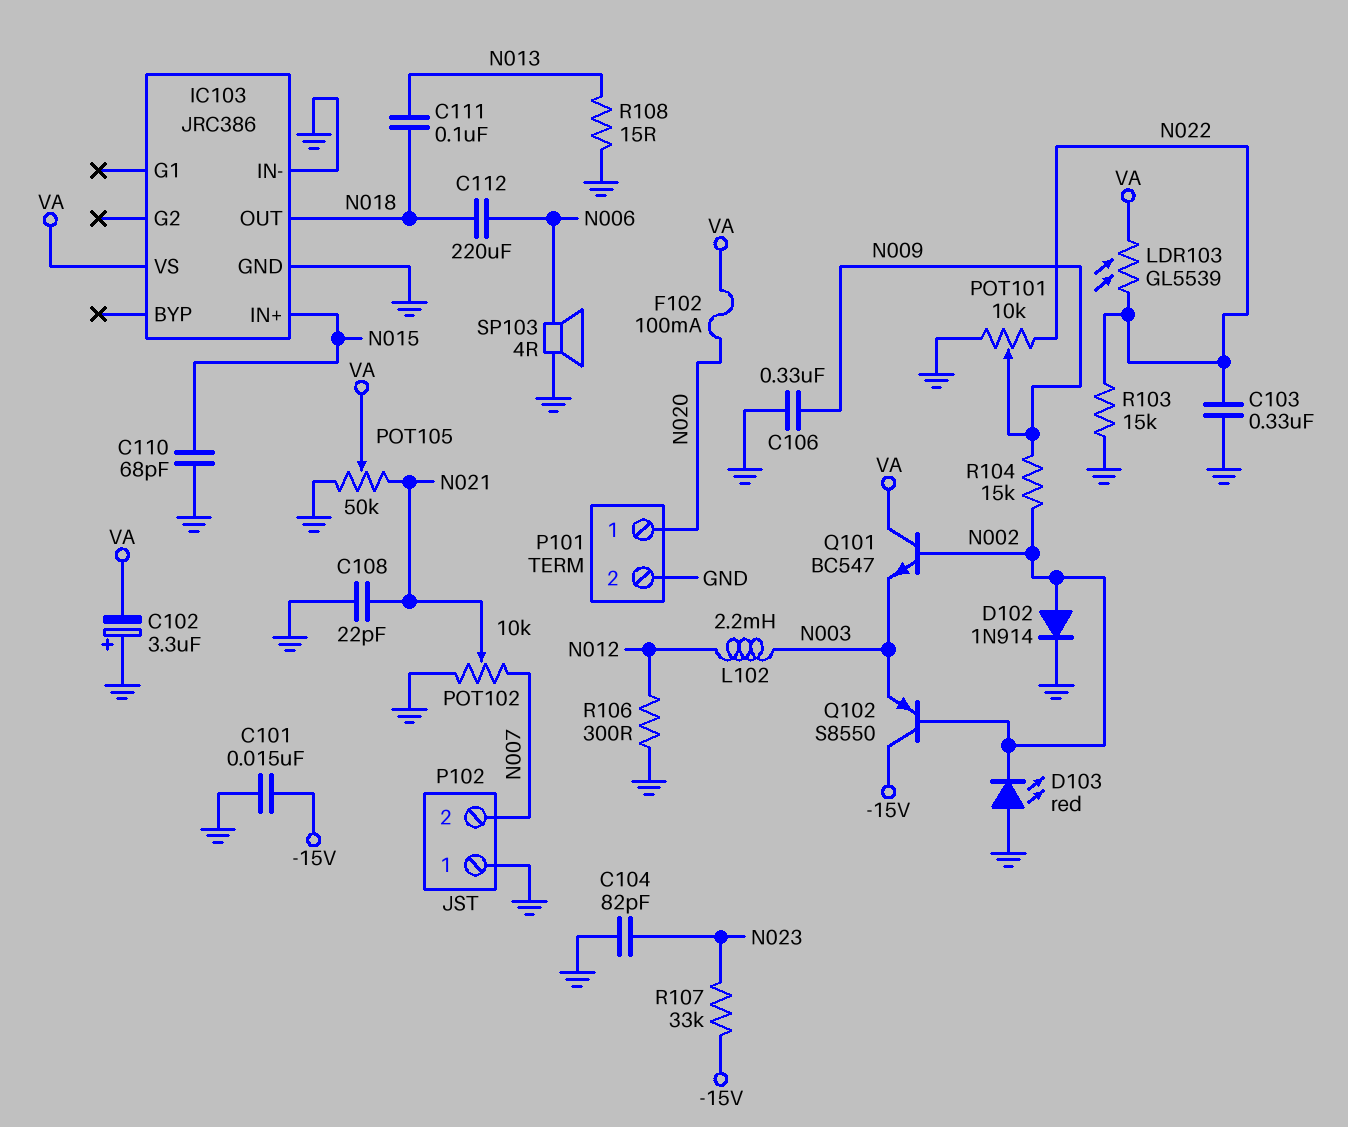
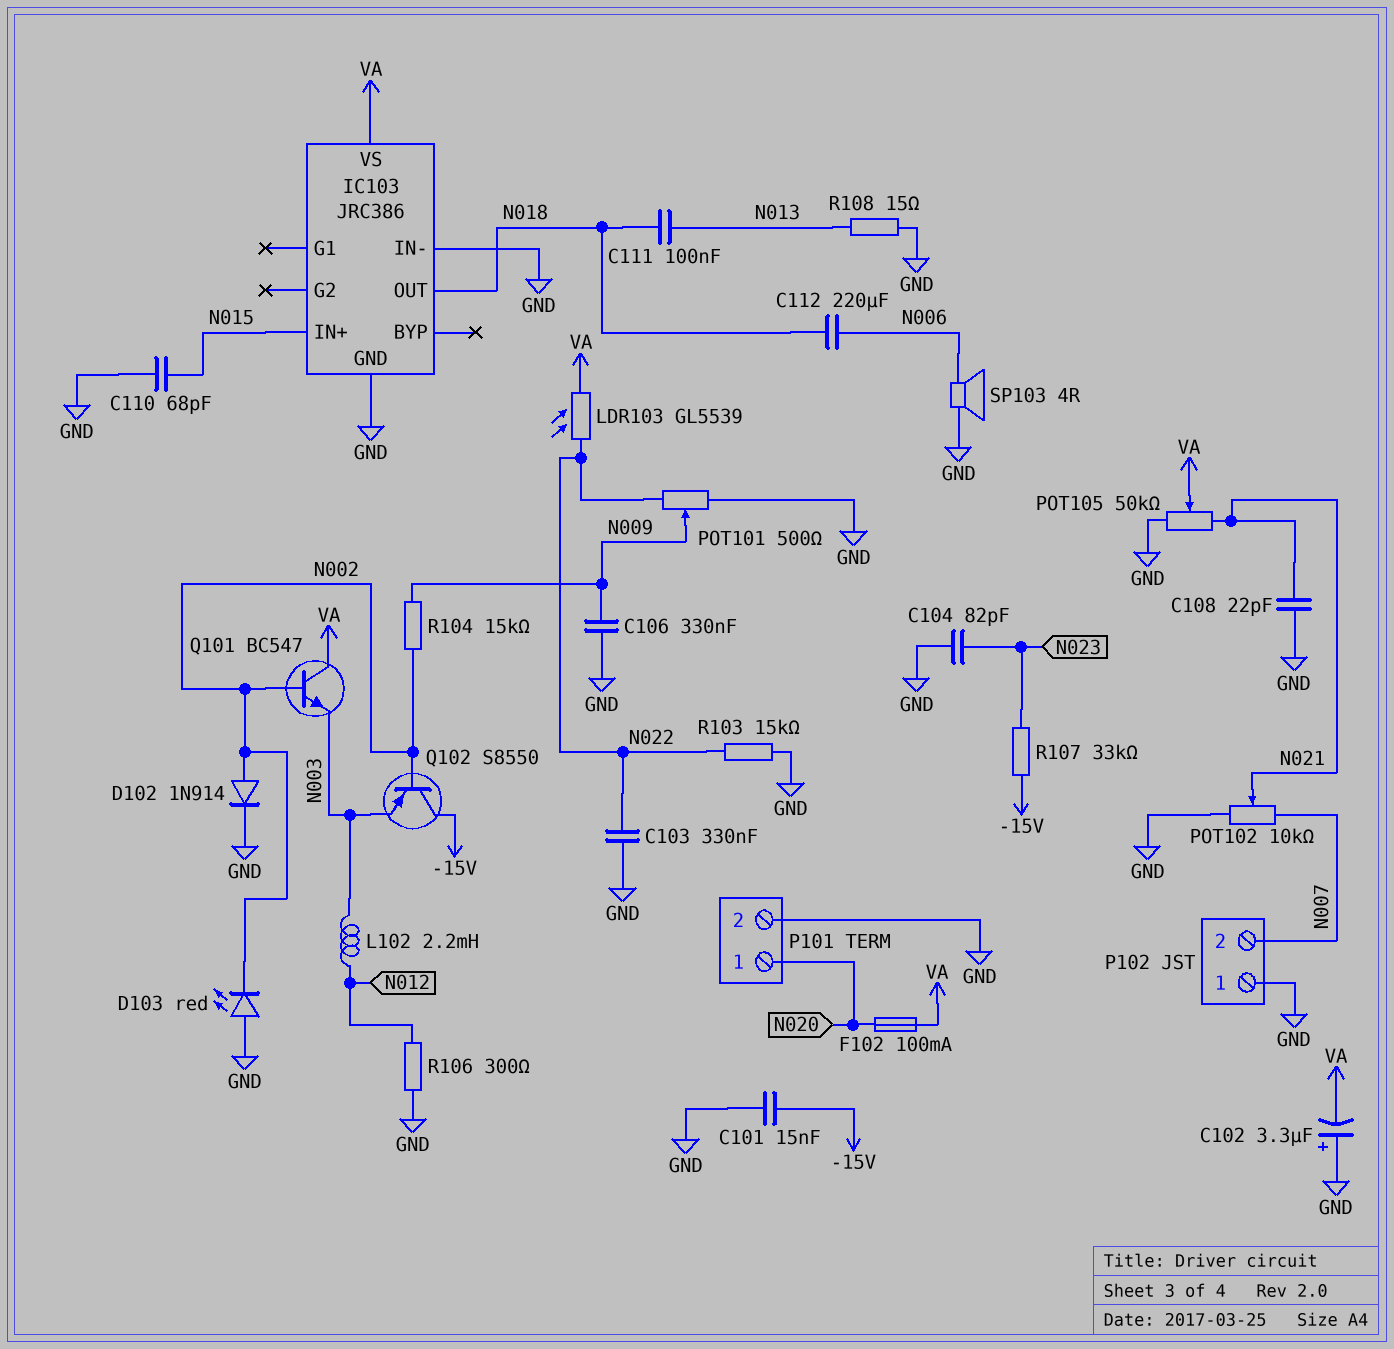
POT101: 10k (GND, N022, wiper N009) -> 500 (GND, N022, wiper N009)

